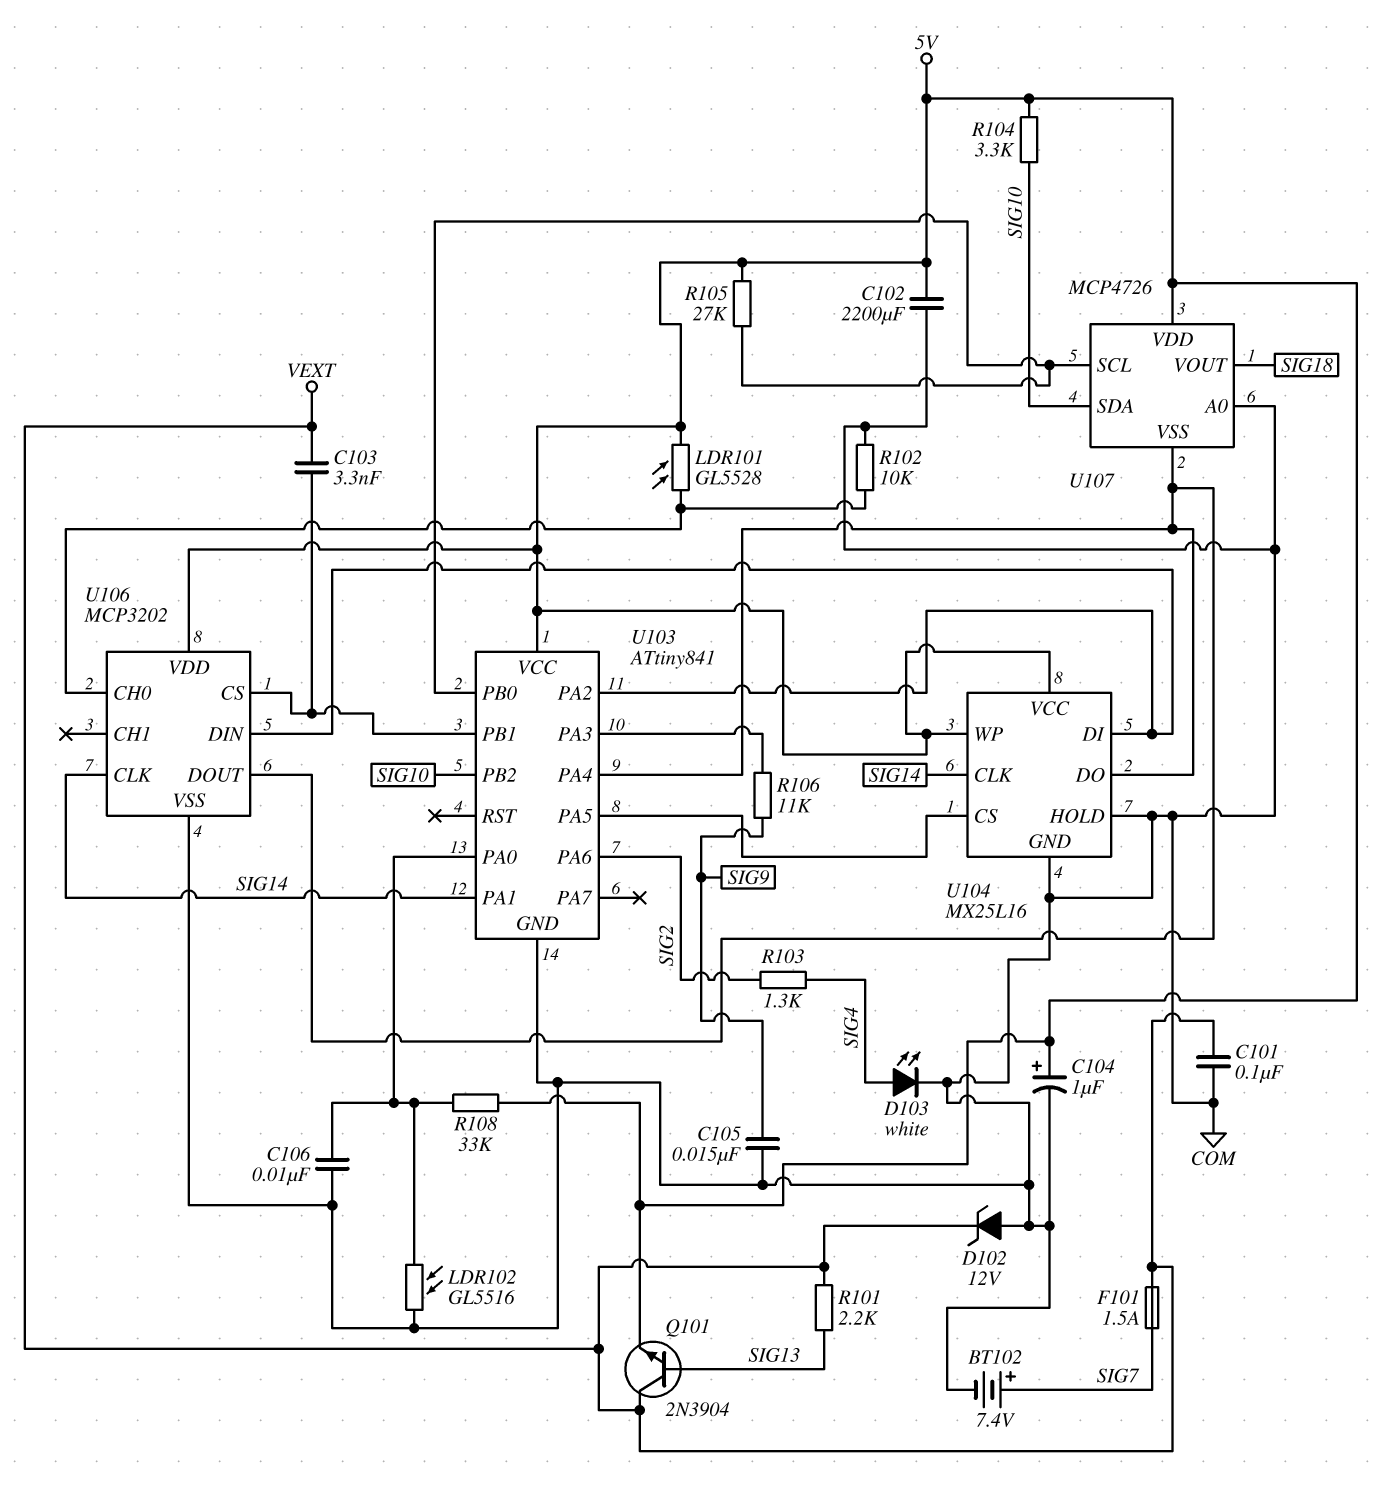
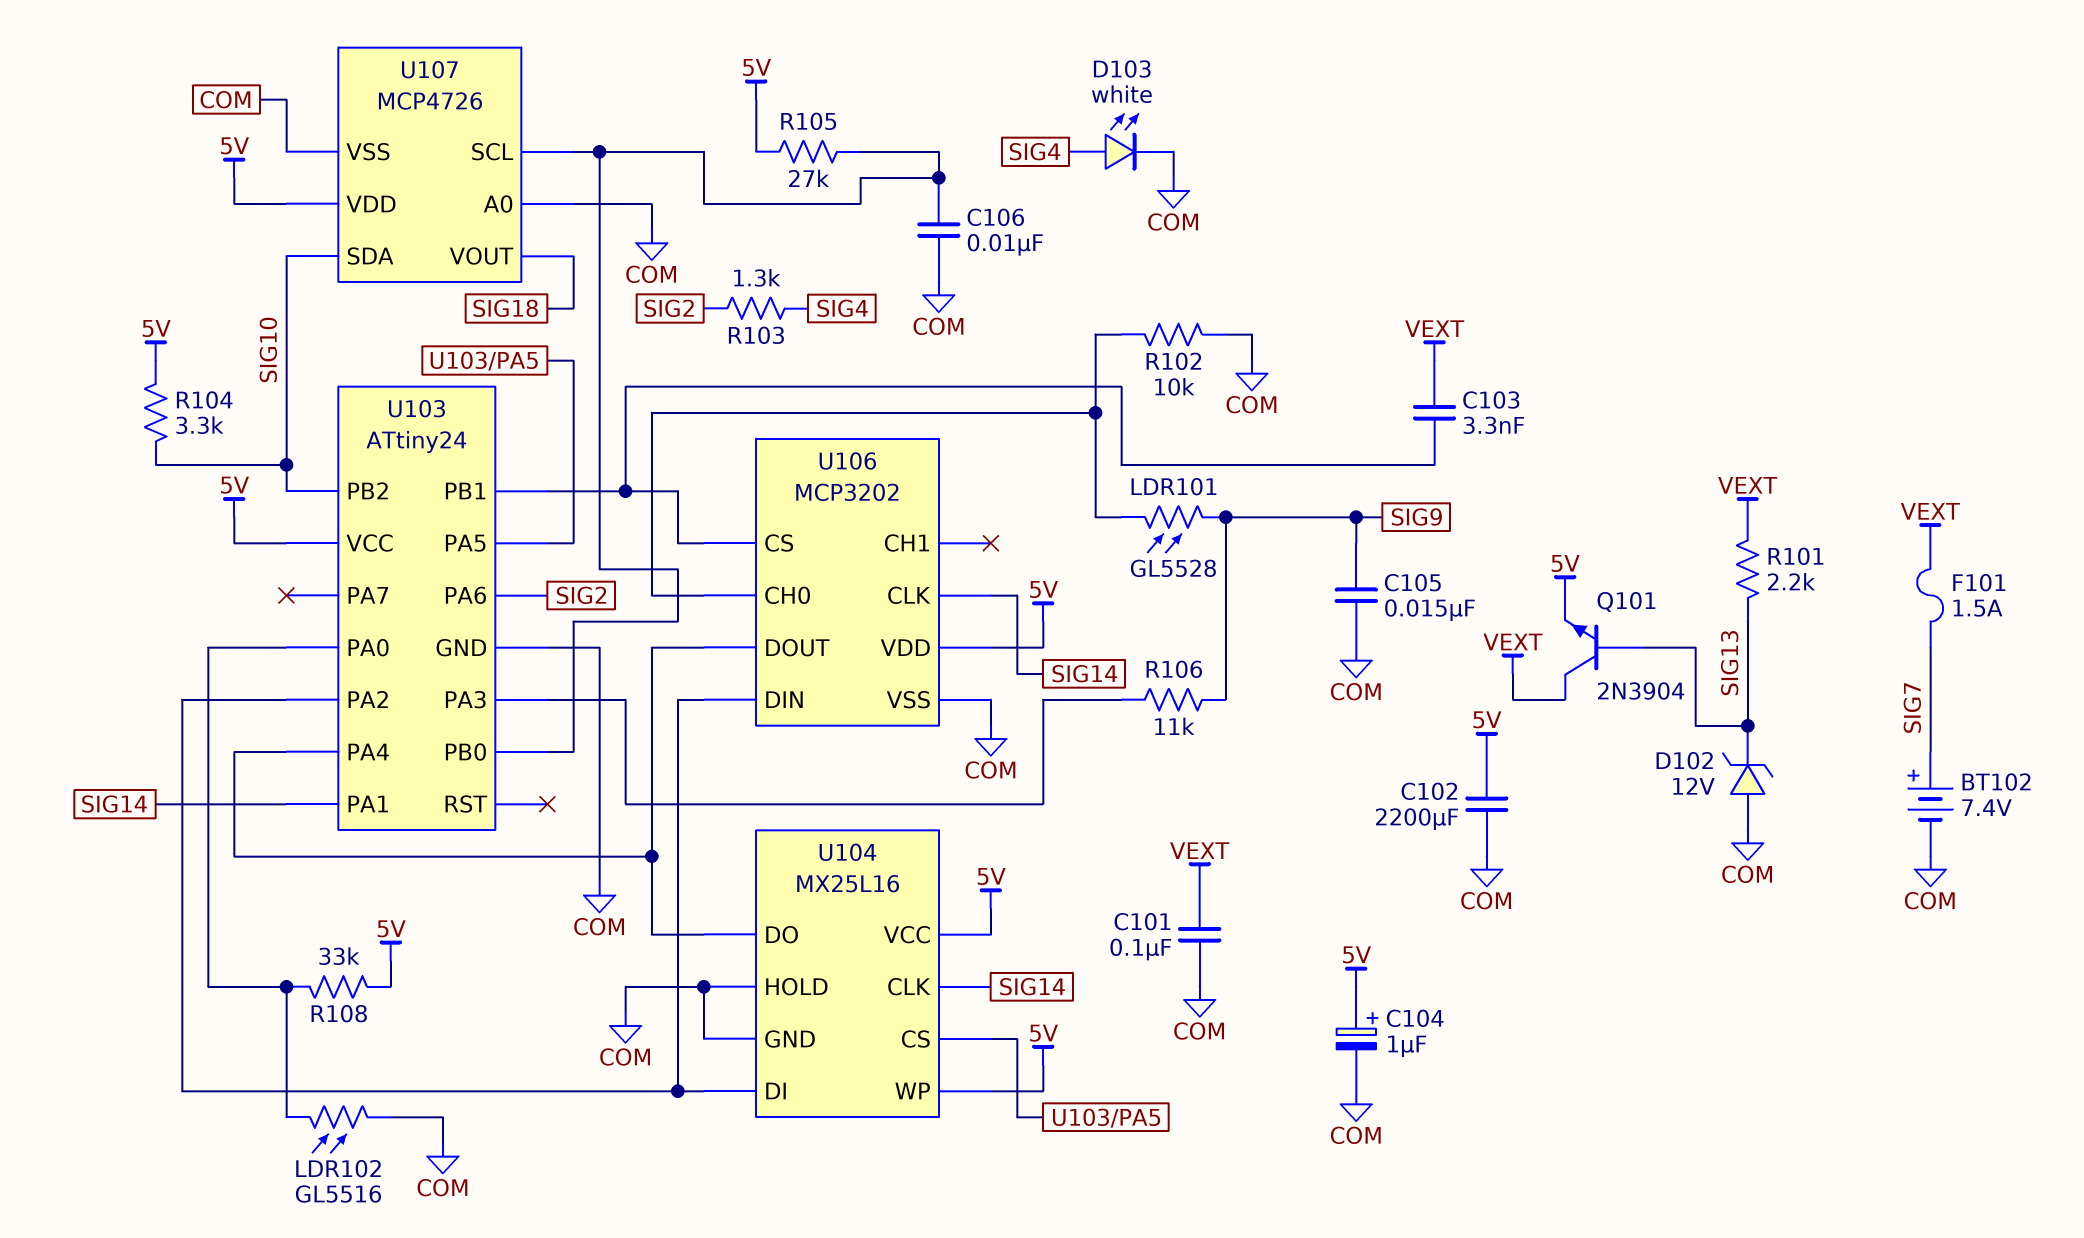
C106: 10nF (COM, U103/PA0) -> 10nF (COM, U103/PB0)
D102: zener 12V (A COM, K VEXT) -> zener 12V (A COM, K SIG13)
LDR101: GL5528 (5V, U106/CH0) -> GL5528 (SIG9, U106/CH0)
U103: ATtiny841 -> ATtiny24
U107 pin VSS: U103/PA4 -> COM

